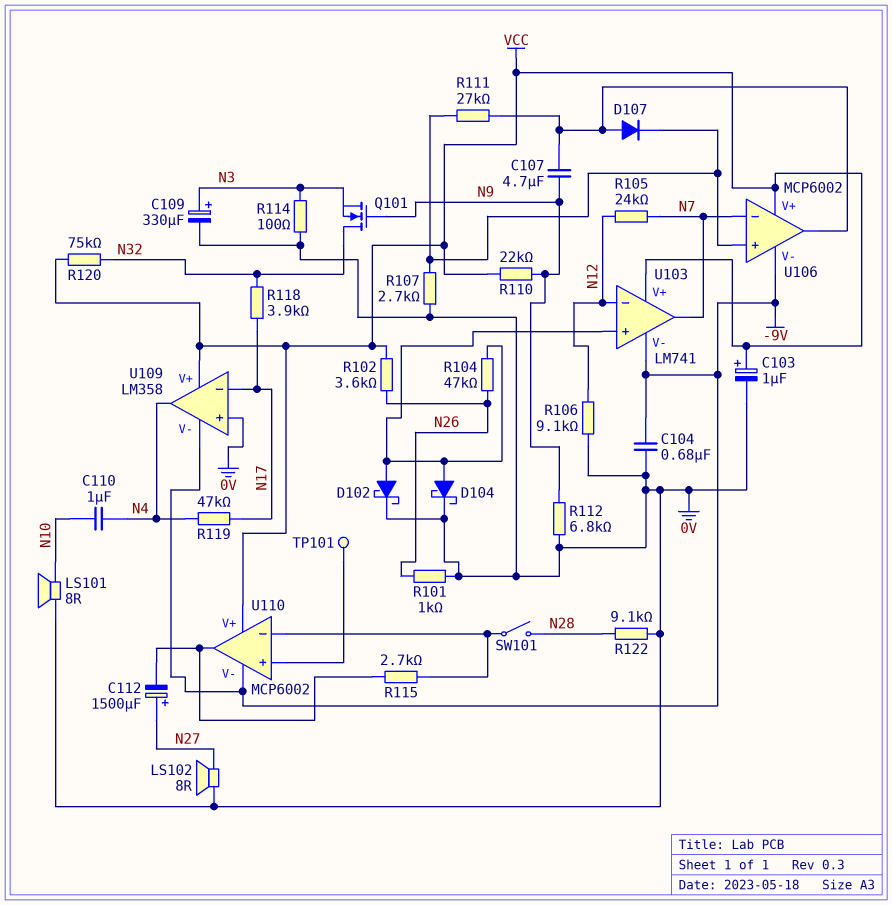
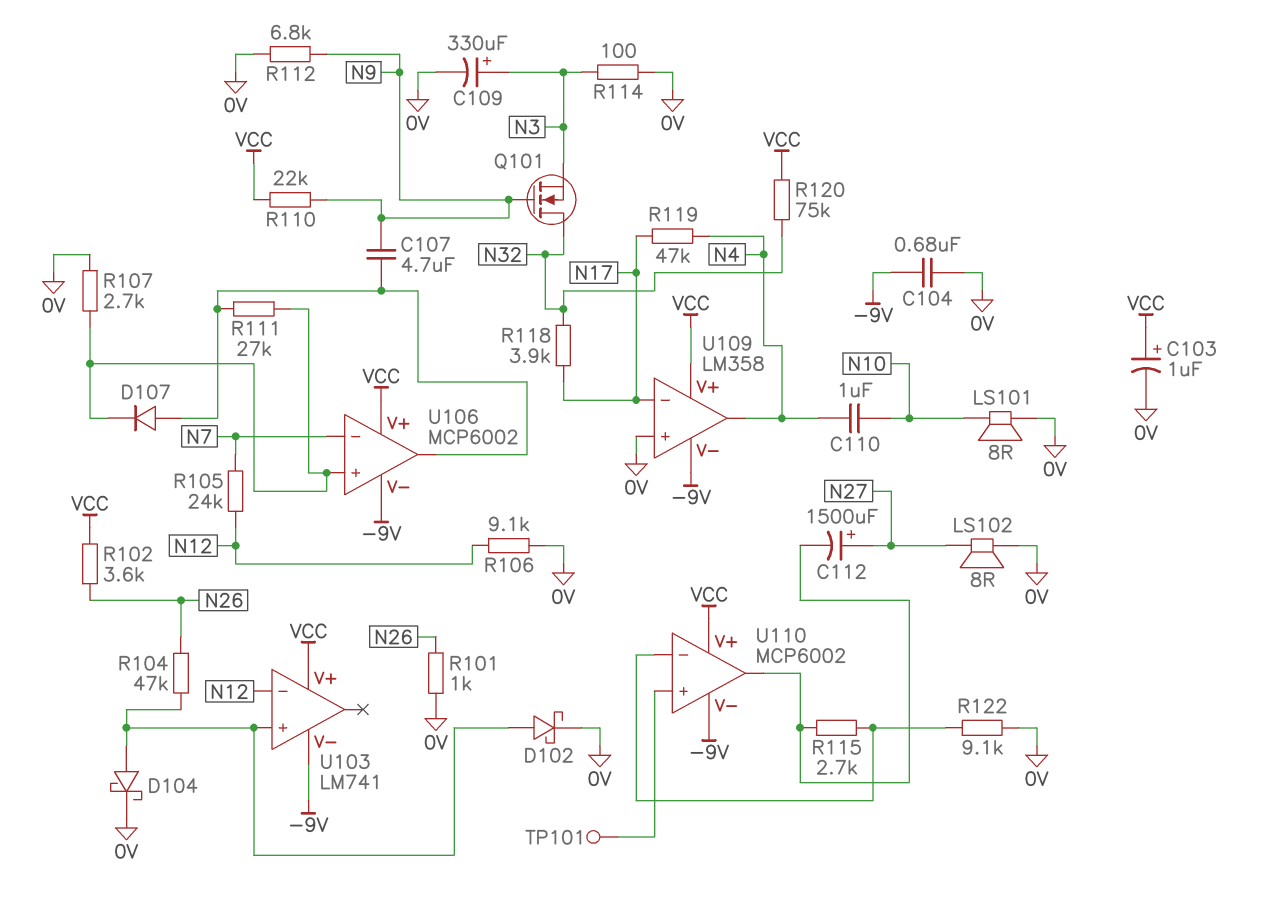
R122: 9.1k (0V, N28) -> 9.1k (0V, U110/in-)
SW101: switch (N28, U110/in-) -> none
U103 pin out: N7 -> none

